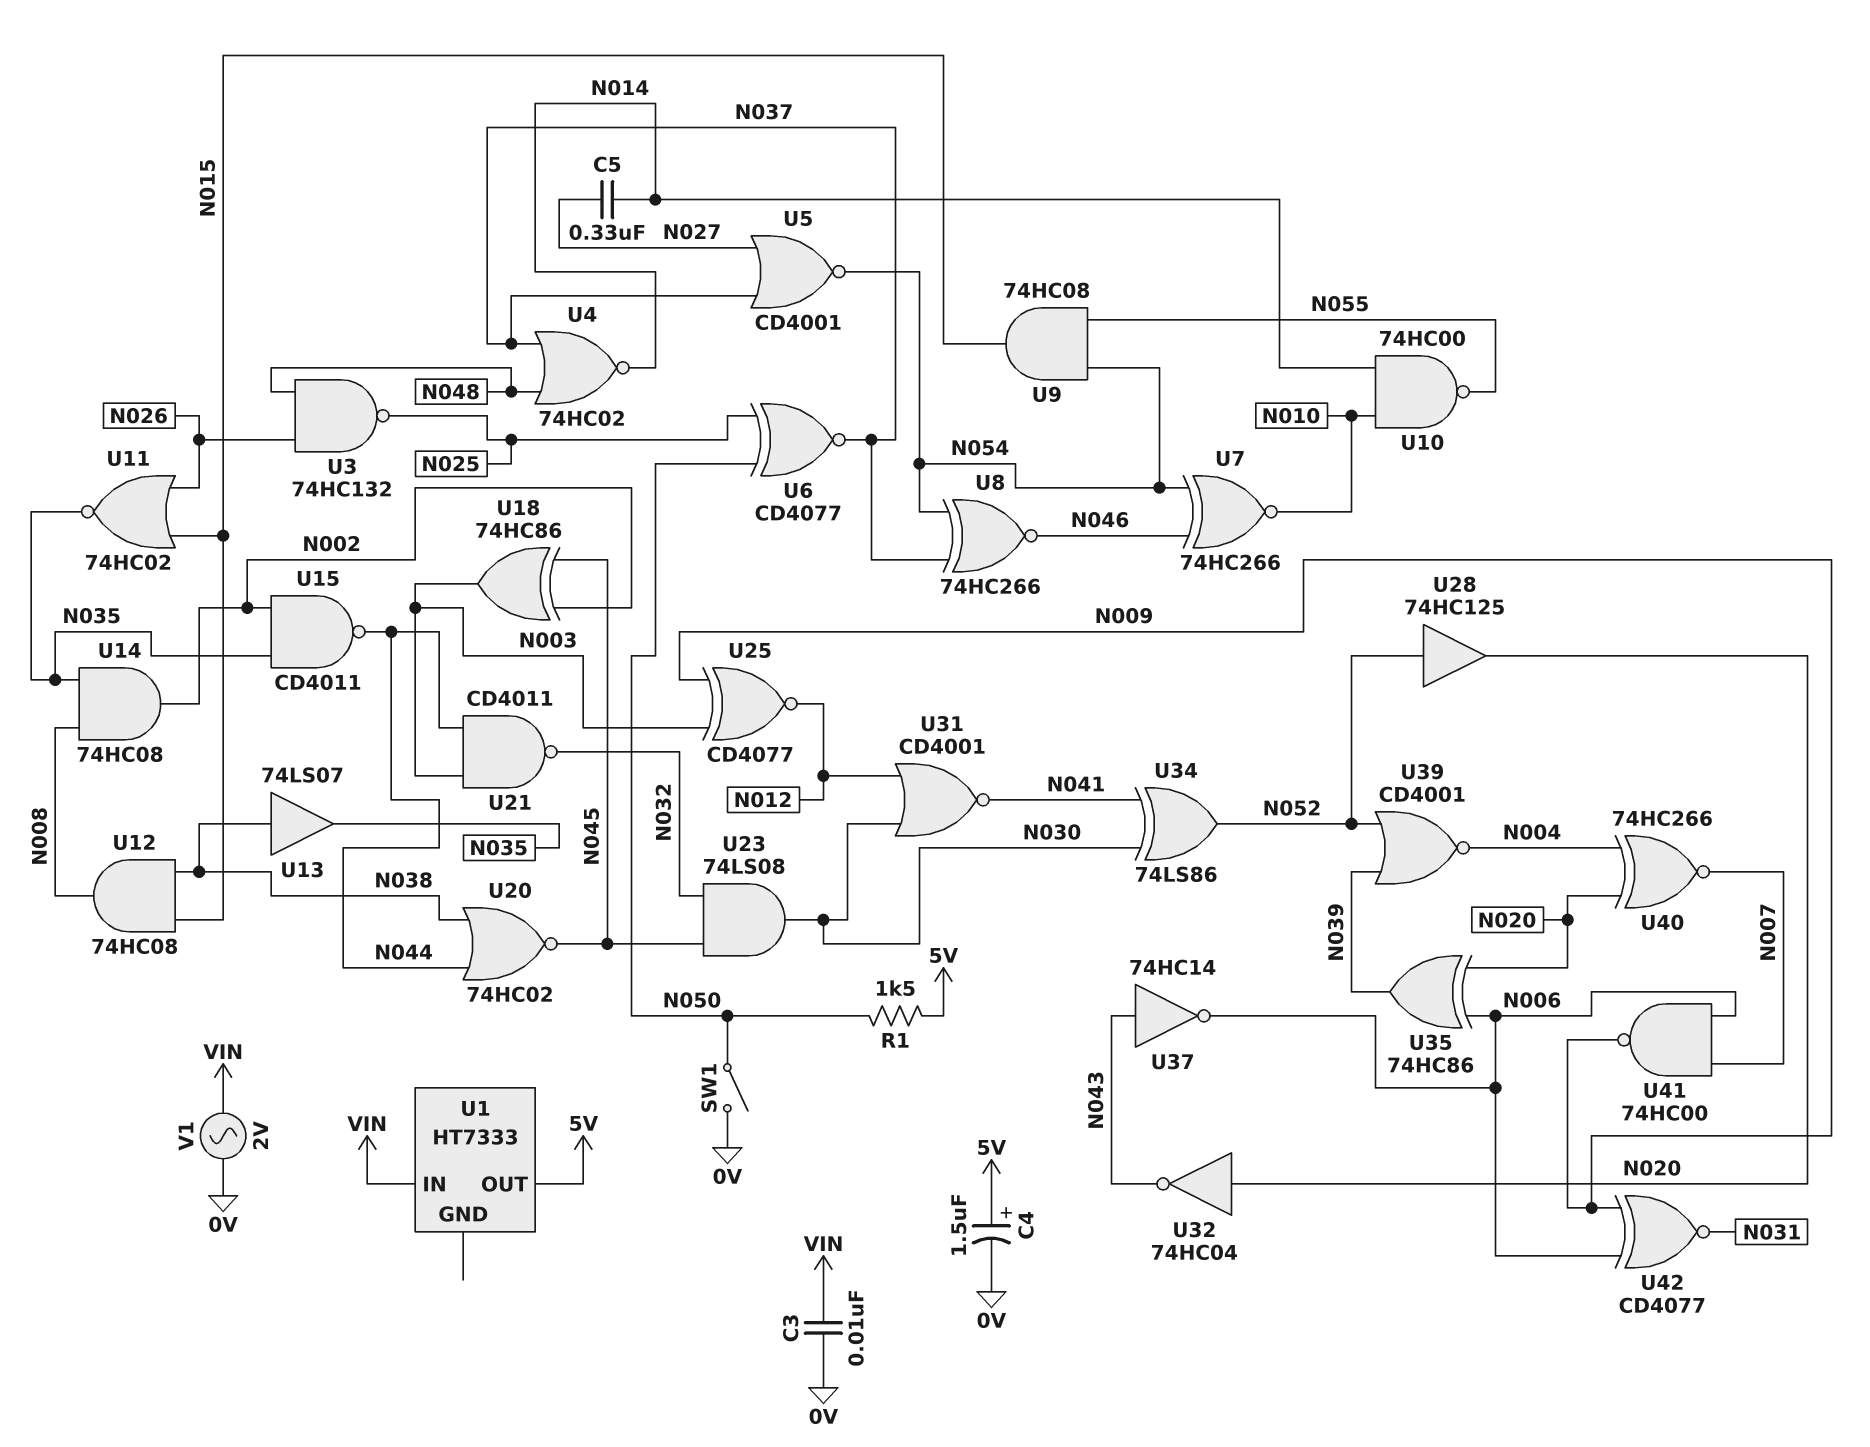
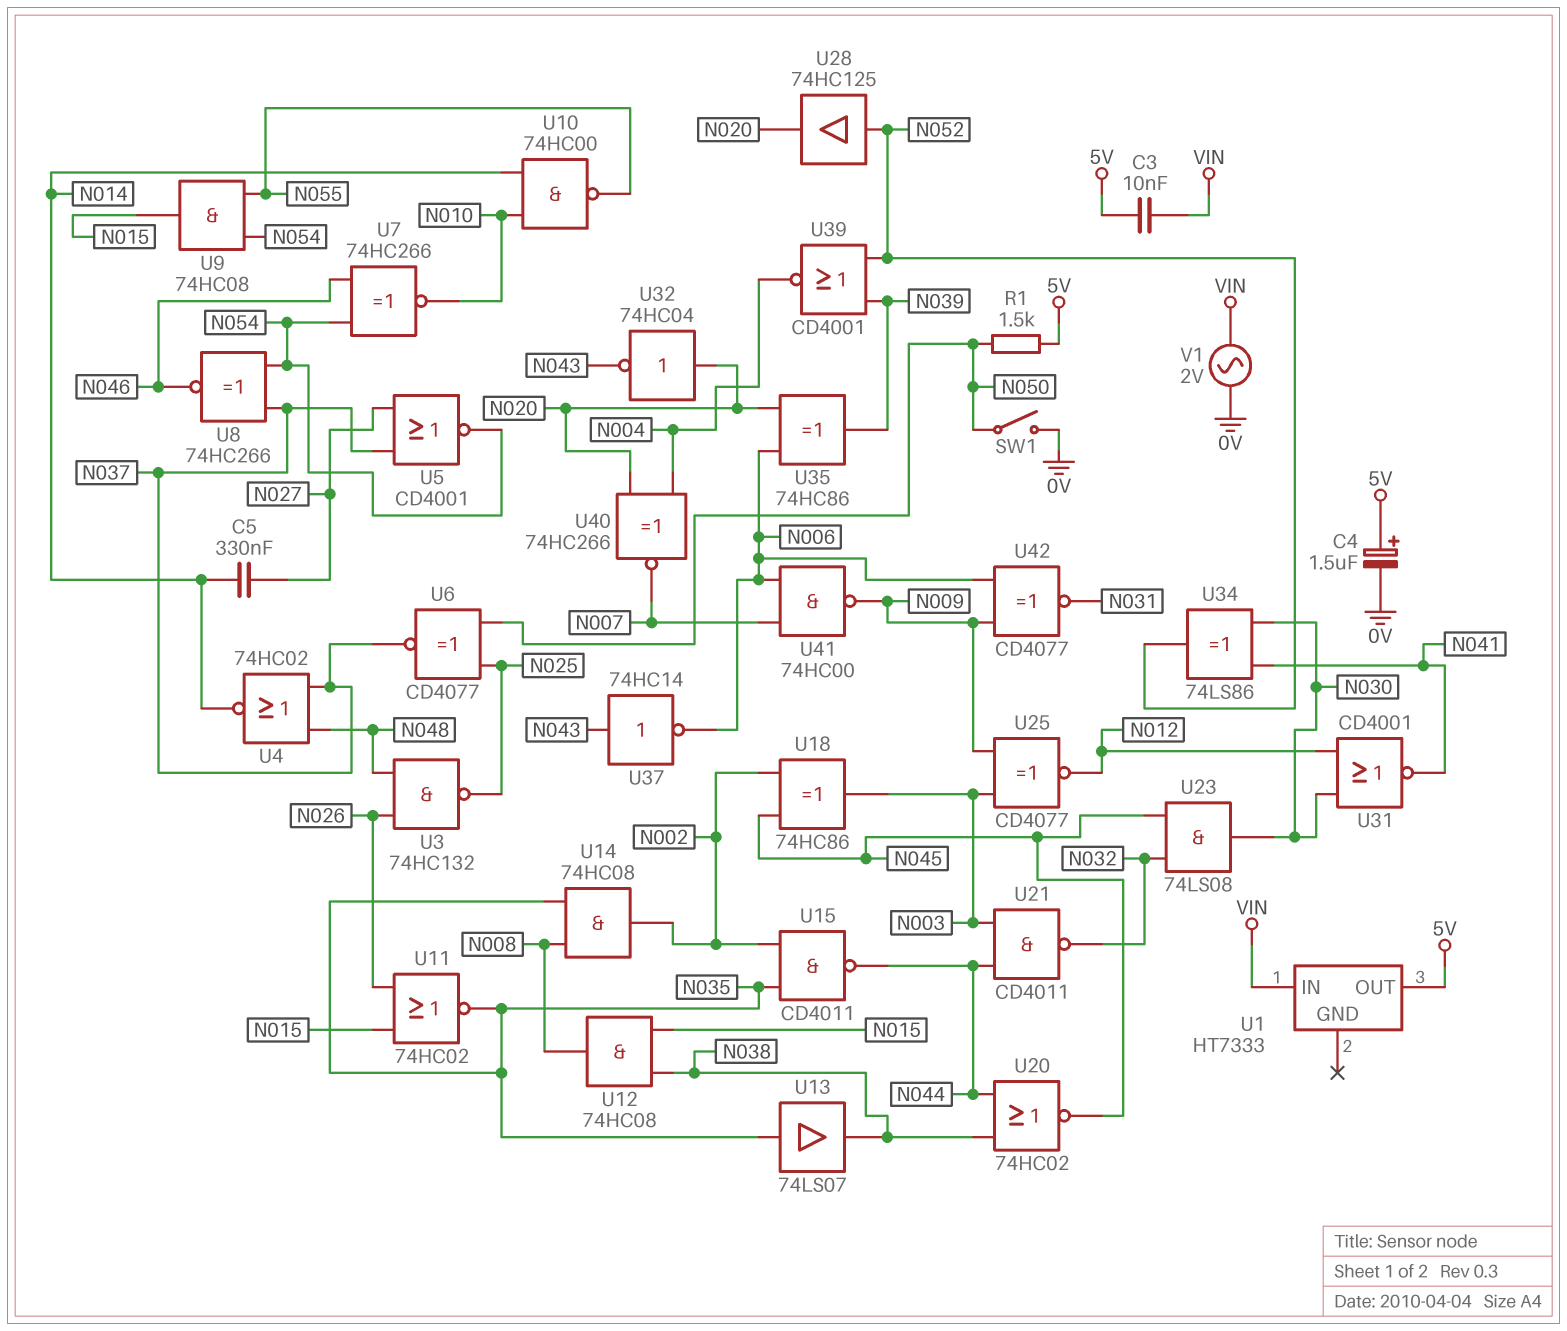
C3: 10nF (0V, VIN) -> 10nF (5V, VIN)
U13: buffer 74LS07 (in N038, out N035) -> buffer 74LS07 (in N035, out N038)

